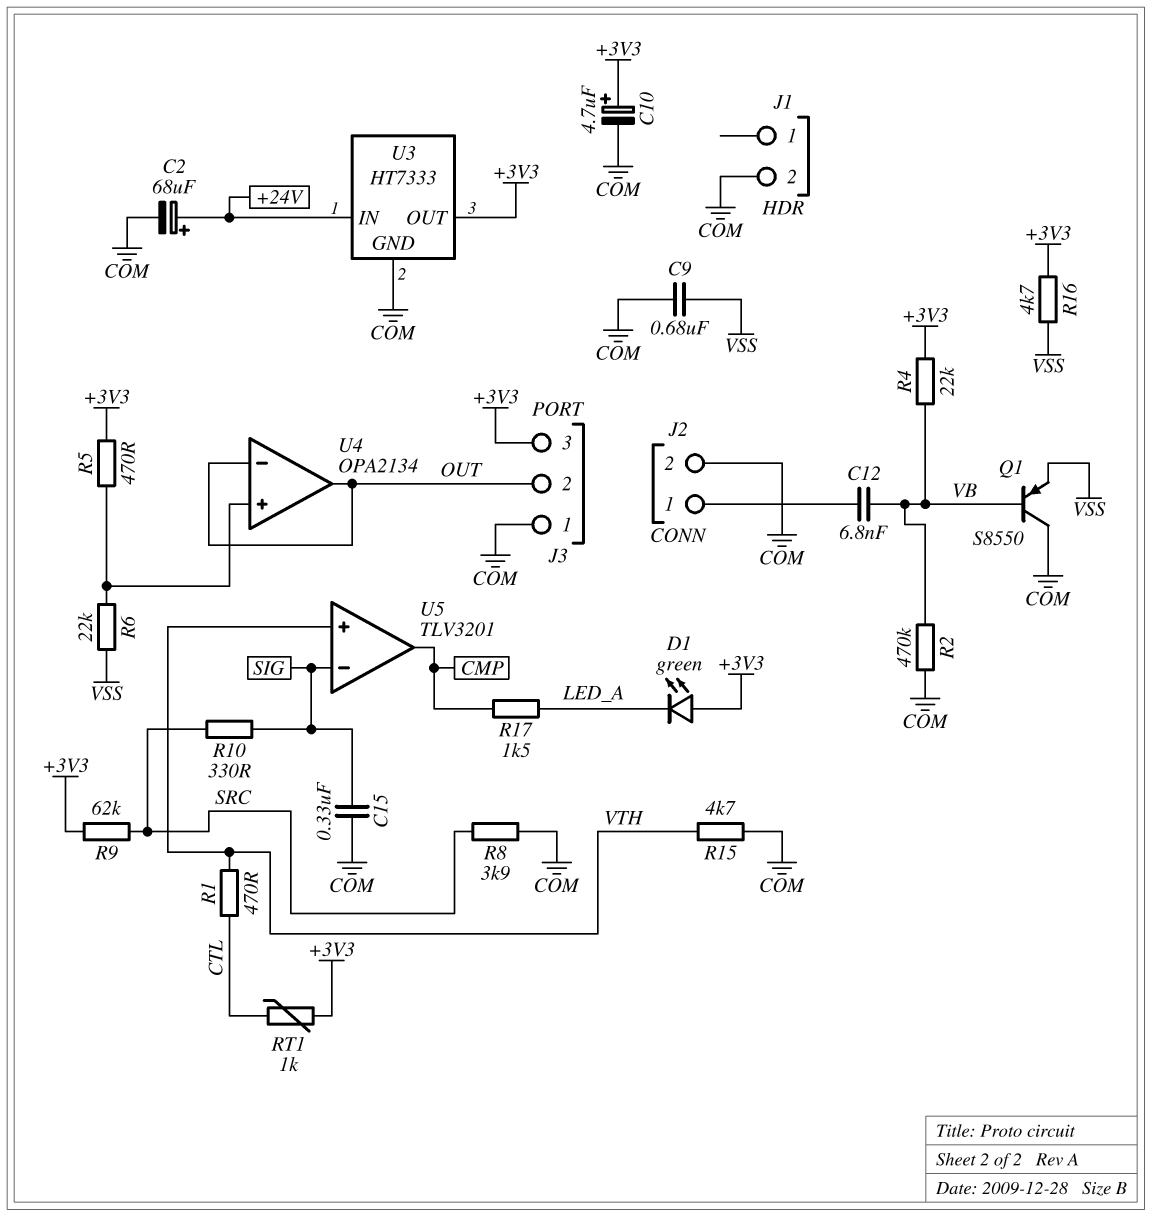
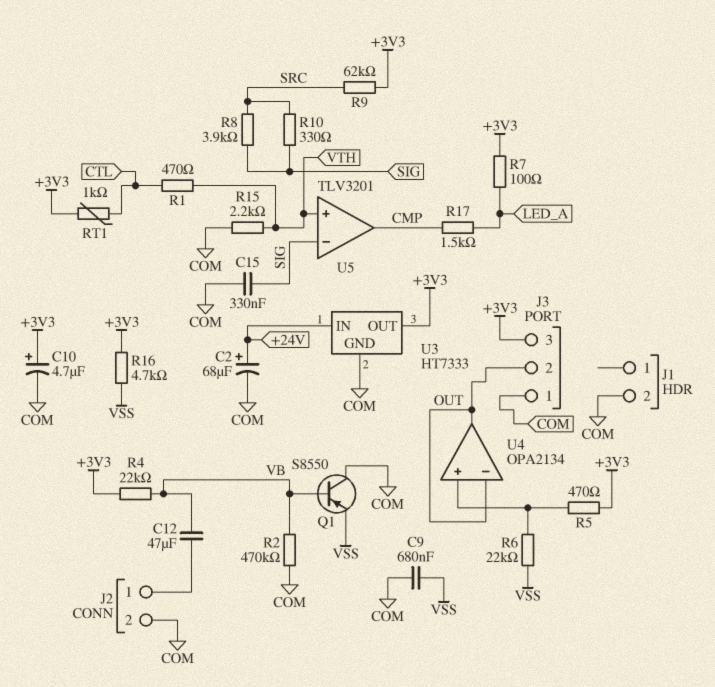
C12: 6.8nF (J2/1, VB) -> 47uF (J2/1, VB)
D1: LED green (A +3V3, K LED_A) -> none
R7: none -> 100 (+3V3, LED_A)
R8: 3.9k (COM, SRC) -> 3.9k (SIG, SRC)
R15: 4.7k (COM, VTH) -> 2.2k (COM, VTH)

